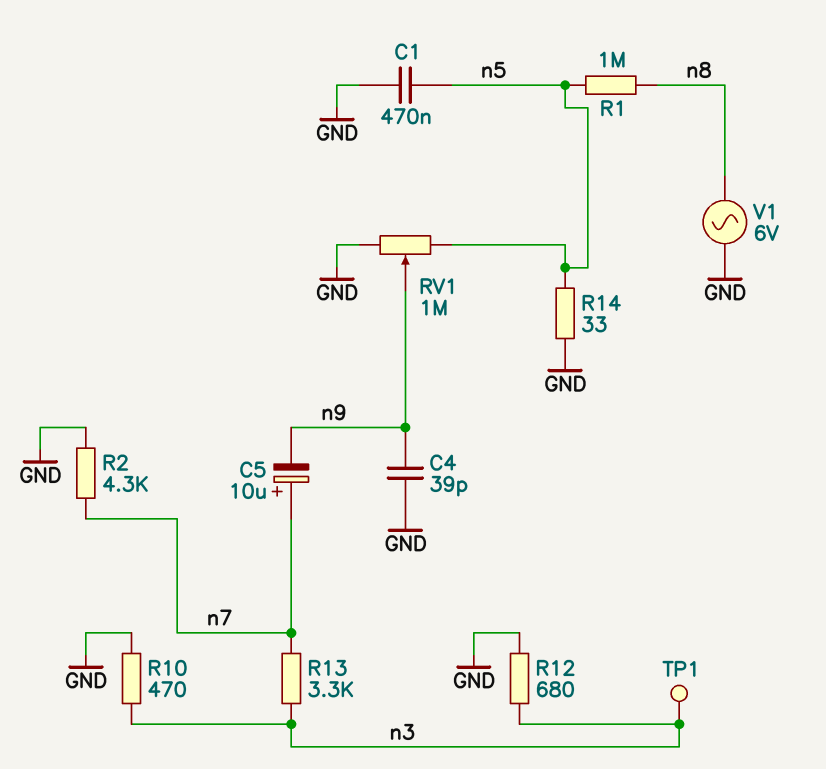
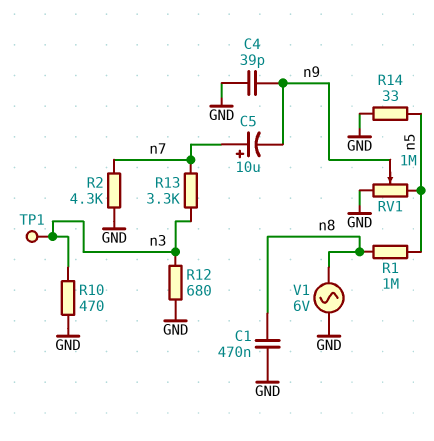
C1: 470nF (GND, n5) -> 470nF (GND, n8)

